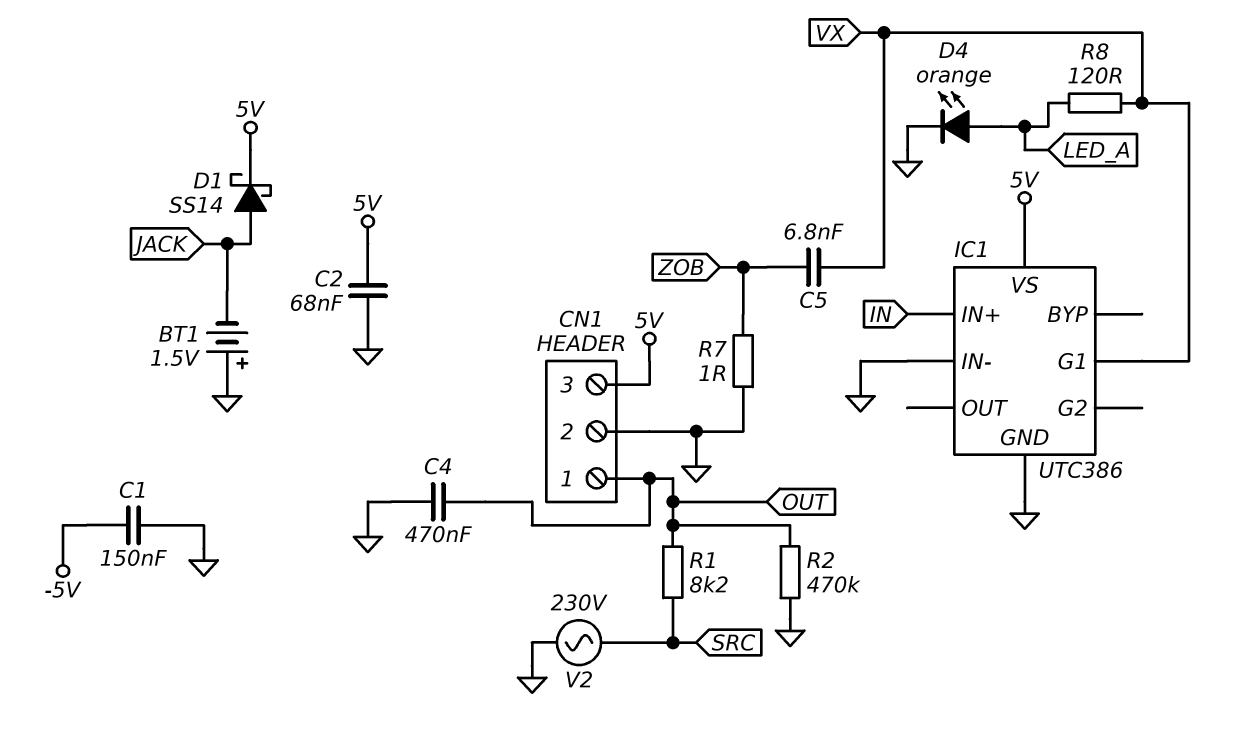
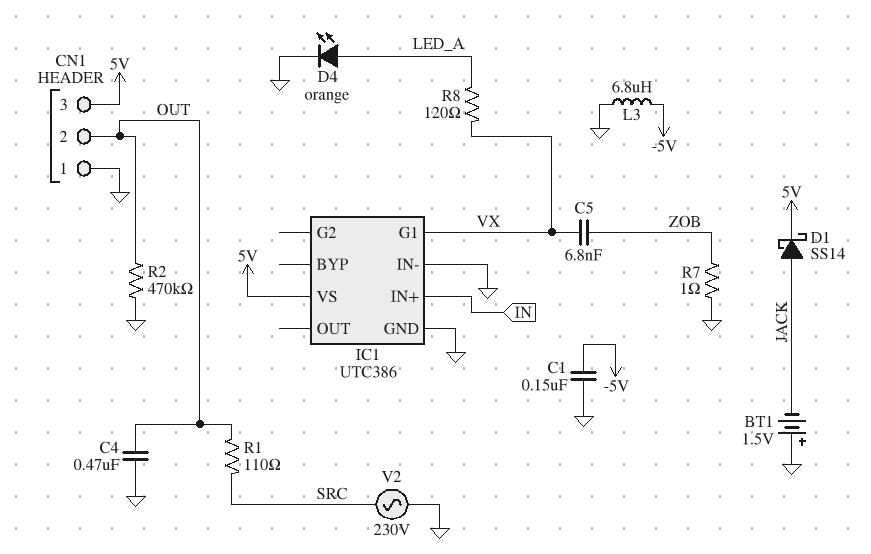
C2: 68nF (5V, GND) -> none
CN1 pin 1: OUT -> GND
CN1 pin 2: GND -> OUT
L3: none -> 6.8uH (-5V, GND)
R1: 8.2k (OUT, SRC) -> 110 (OUT, SRC)

